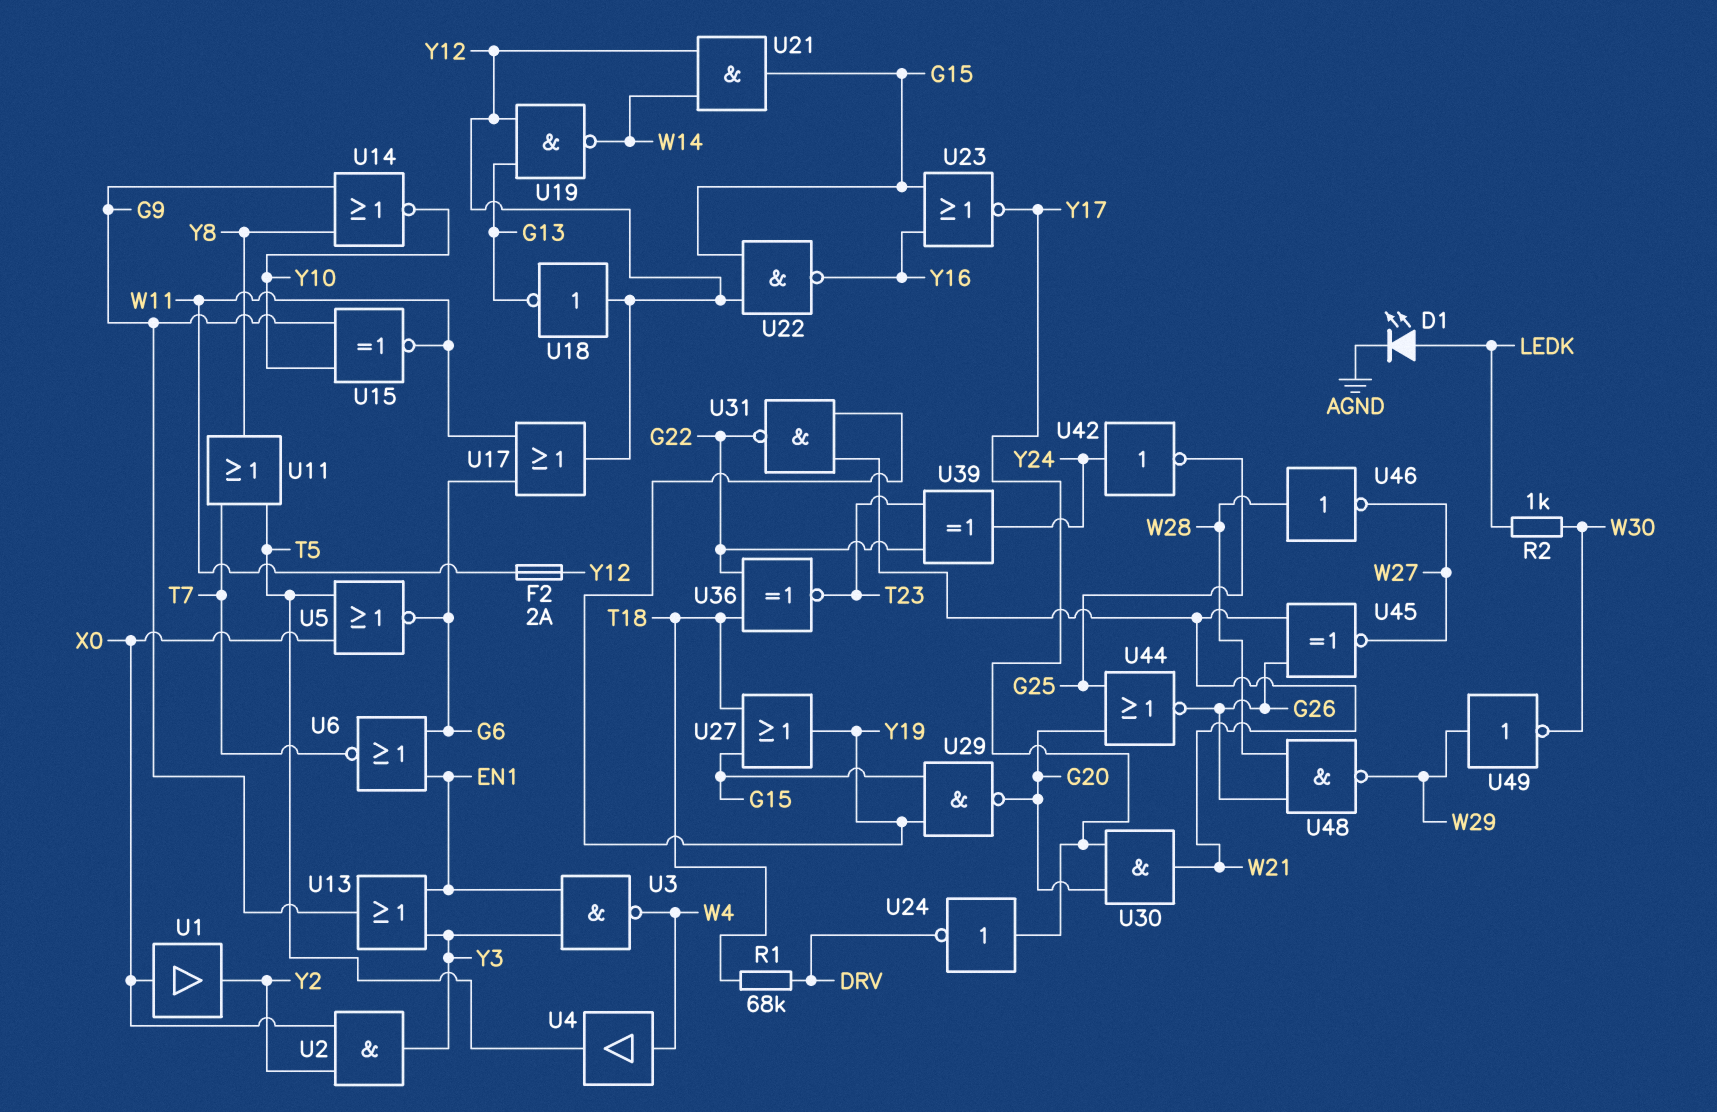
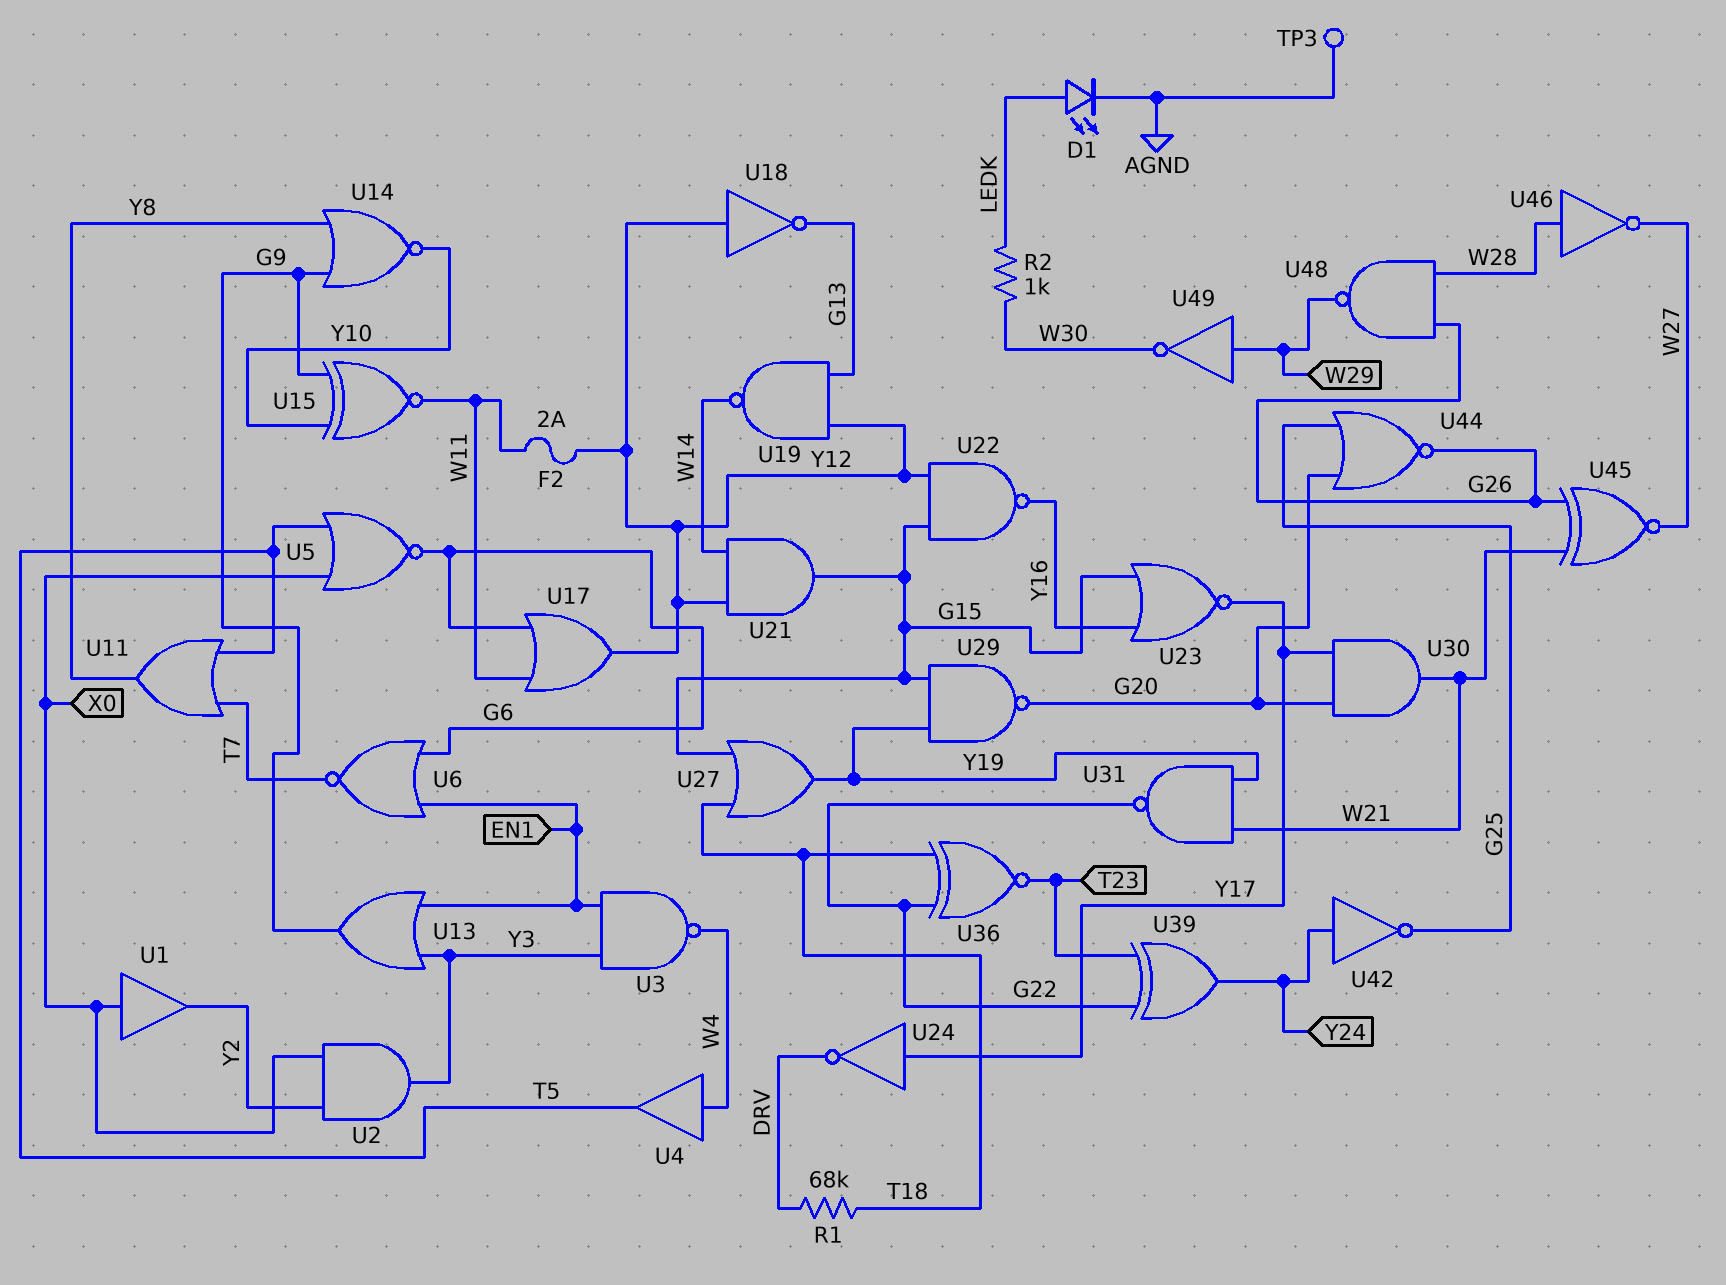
TP3: none -> test point (AGND)

